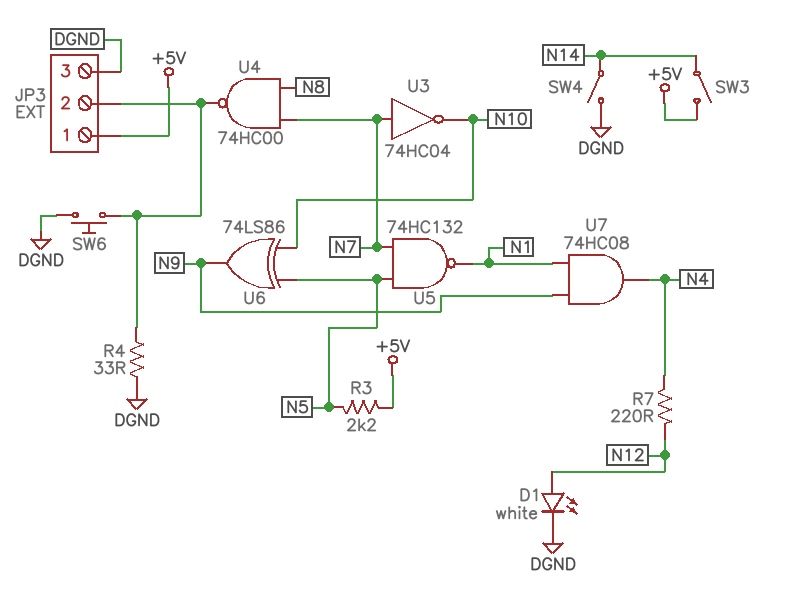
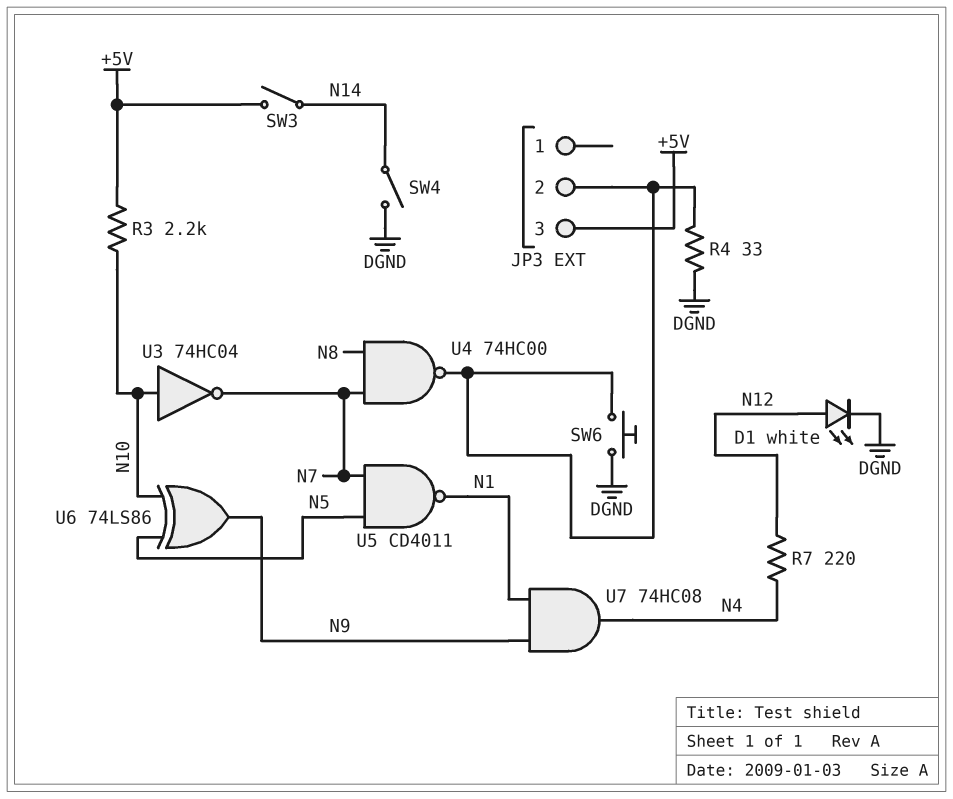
JP3 pin 1: +5V -> none
JP3 pin 3: DGND -> +5V
R3: 2.2k (+5V, N5) -> 2.2k (+5V, N10)
U3: NOT 74HC04 (in N7, out N10) -> NOT 74HC04 (in N10, out N7)
U5: NAND 74HC132 (in N5, in N7, out N1) -> NAND CD4011 (in N5, in N7, out N1)

